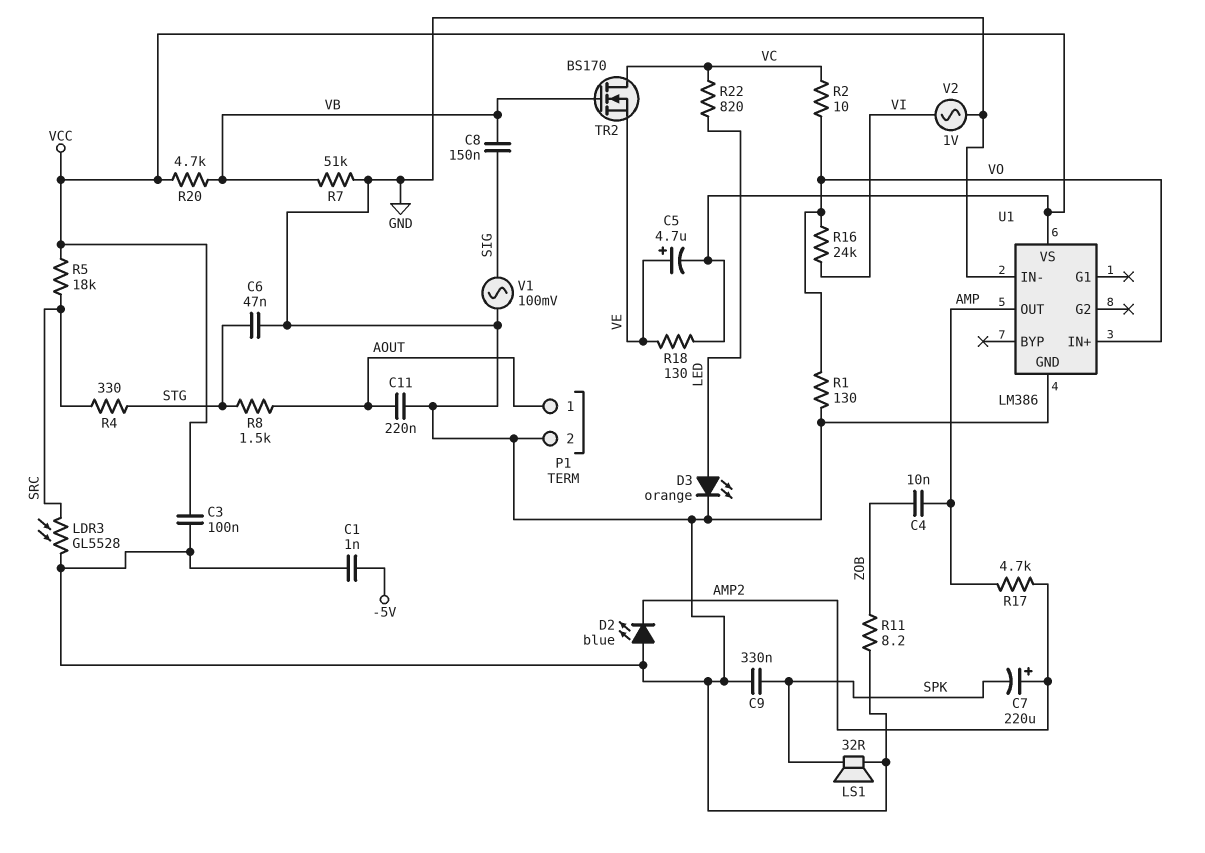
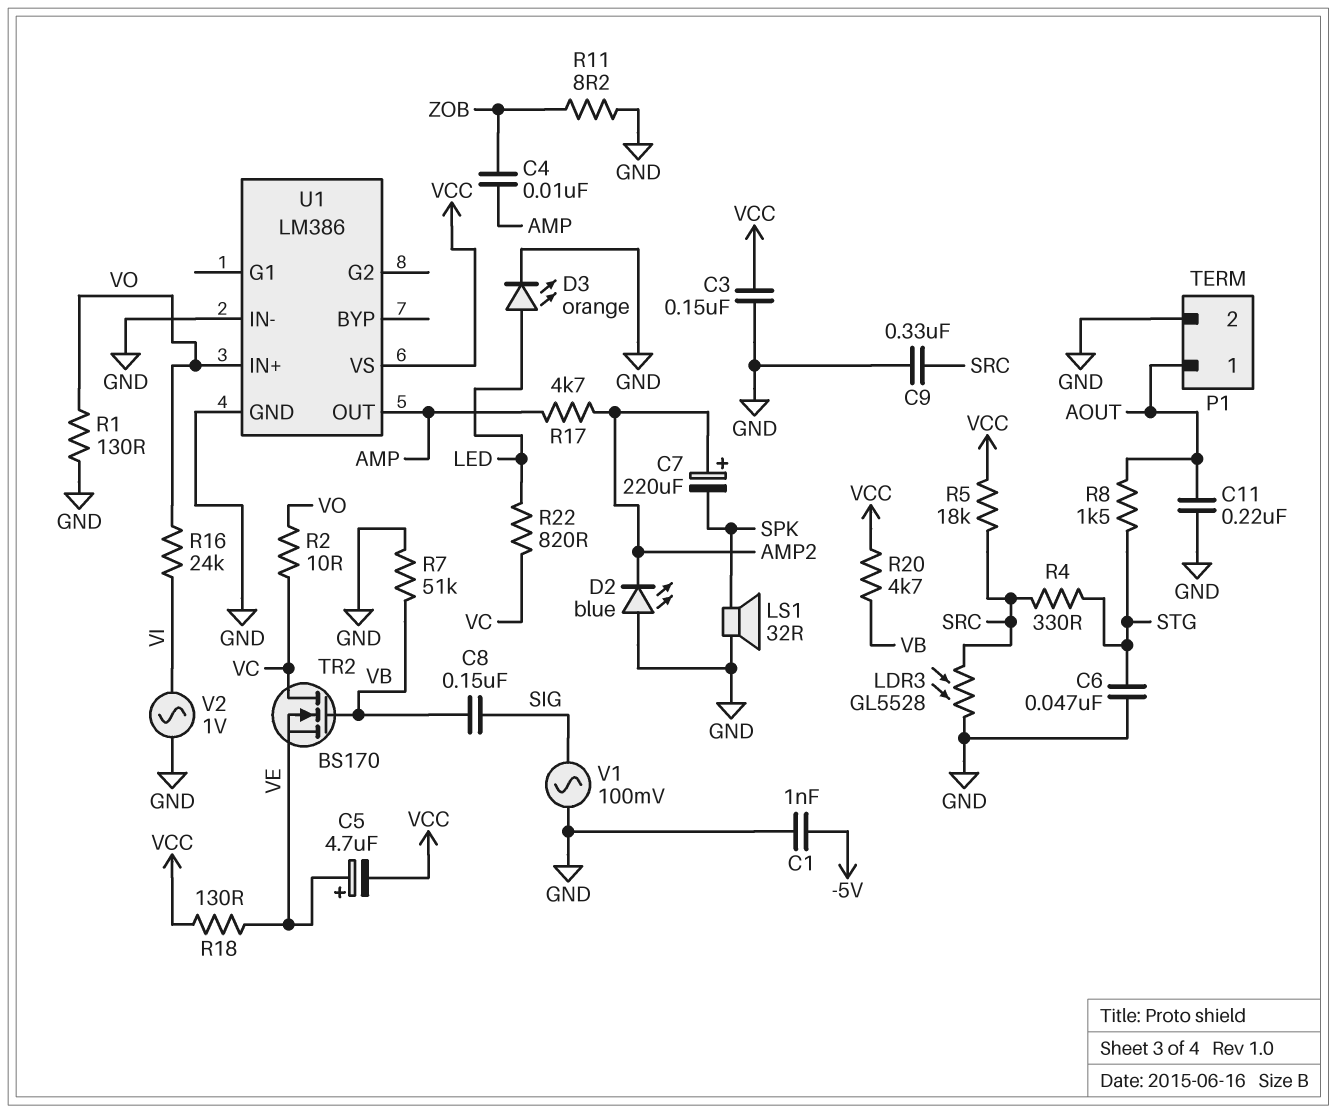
C3: 100nF (GND, VCC) -> 150nF (GND, VCC)
C9: 330nF (GND, SPK) -> 330nF (GND, SRC)

